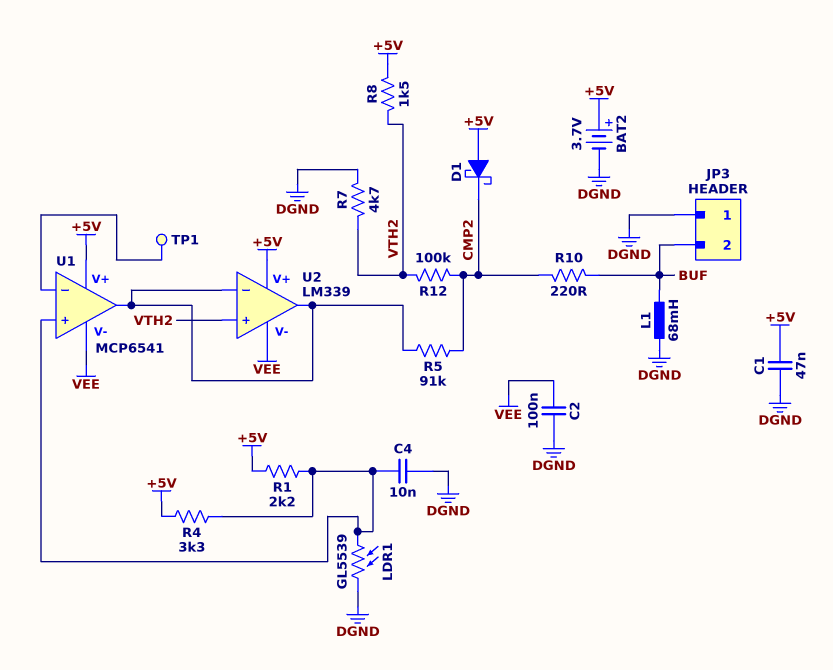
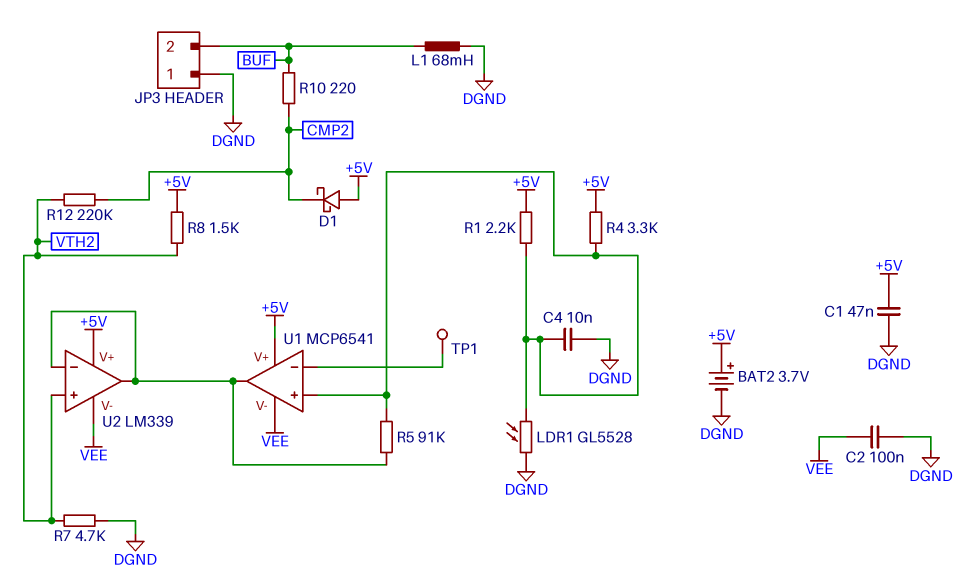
LDR1: GL5539 (DGND, U1/in+) -> GL5528 (DGND, U1/in+)
R5: 91k (CMP2, U1/out) -> 91k (U1/in+, U1/out)
R12: 100k (CMP2, VTH2) -> 220k (CMP2, VTH2)

